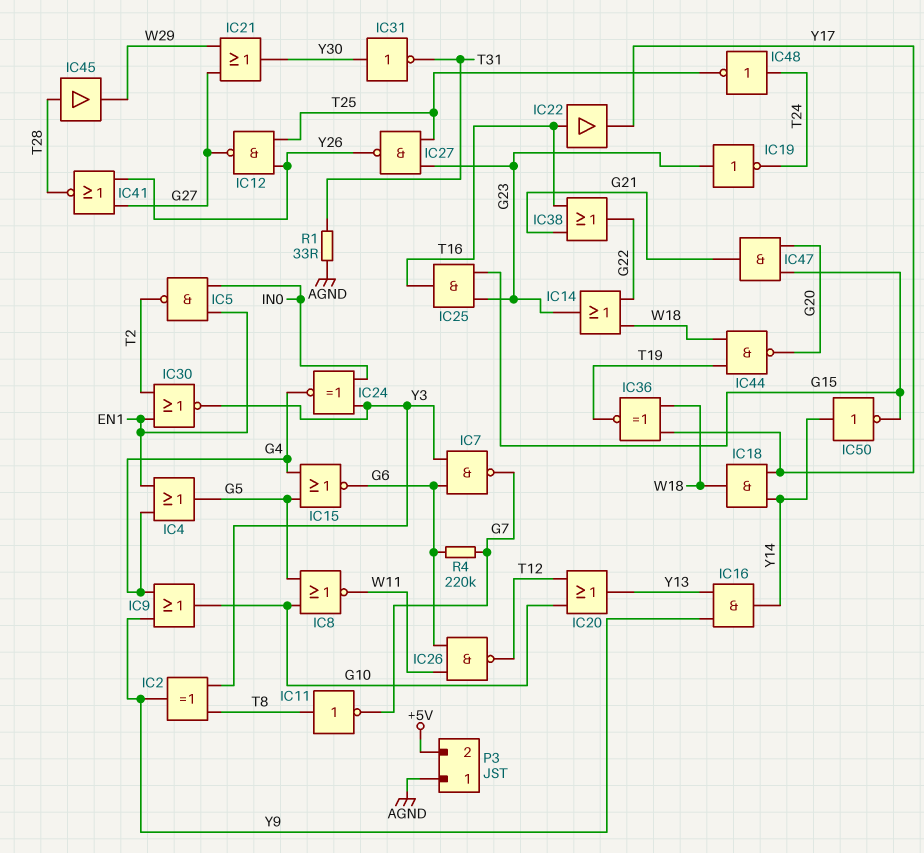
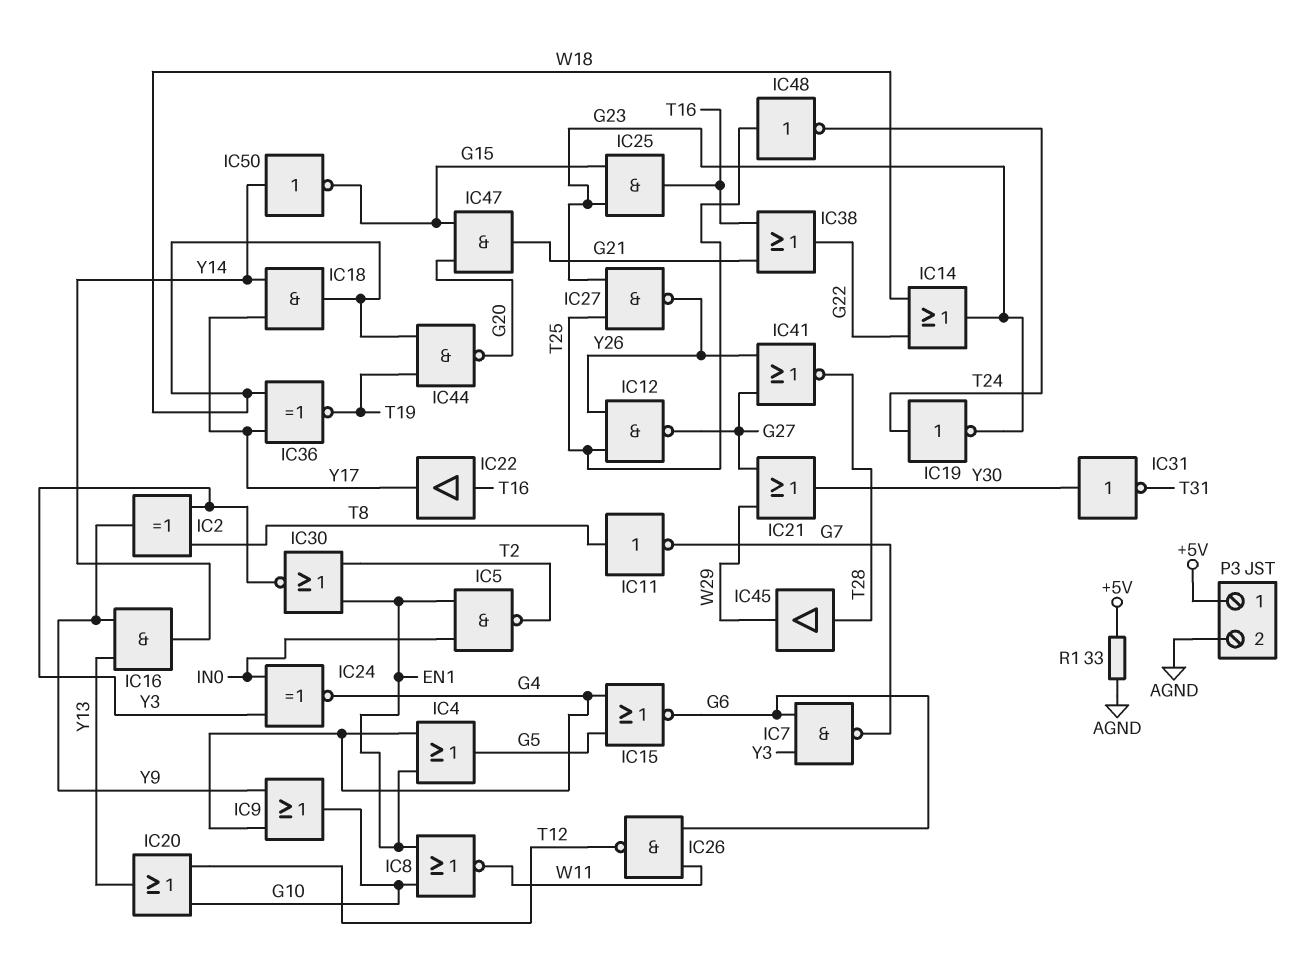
IC8: NOR (in G5, in G10, out W11) -> NOR (in EN1, in G10, out W11)
IC19: NOT (in G23, out T24) -> NOT (in T24, out G23)
IC48: NOT (in T24, out T25) -> NOT (in T25, out T24)
P3 pin 1: AGND -> +5V
P3 pin 2: +5V -> AGND
R1: 33 (AGND, T31) -> 33 (+5V, AGND)
R4: 220k (G6, G7) -> none

